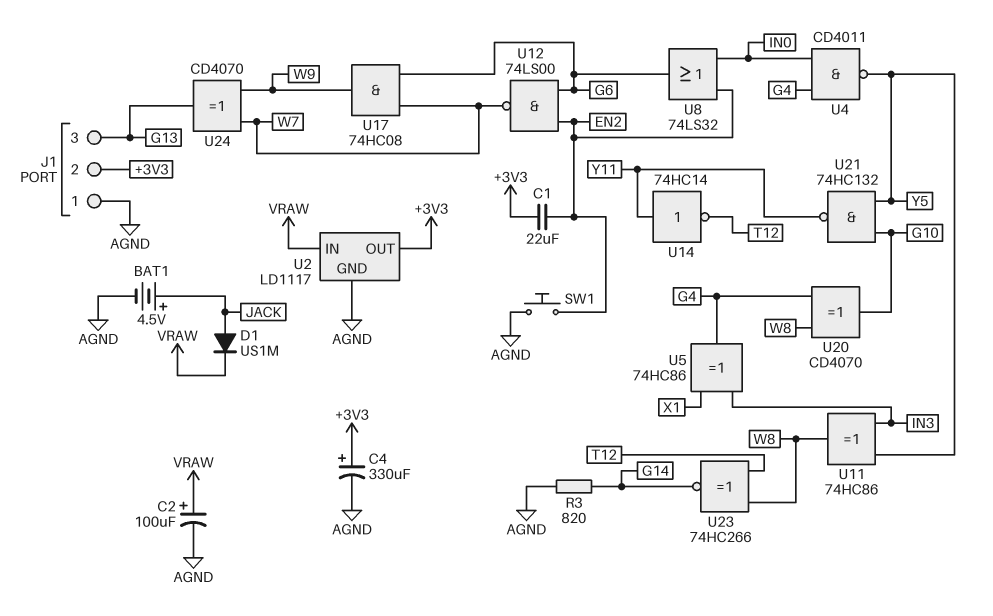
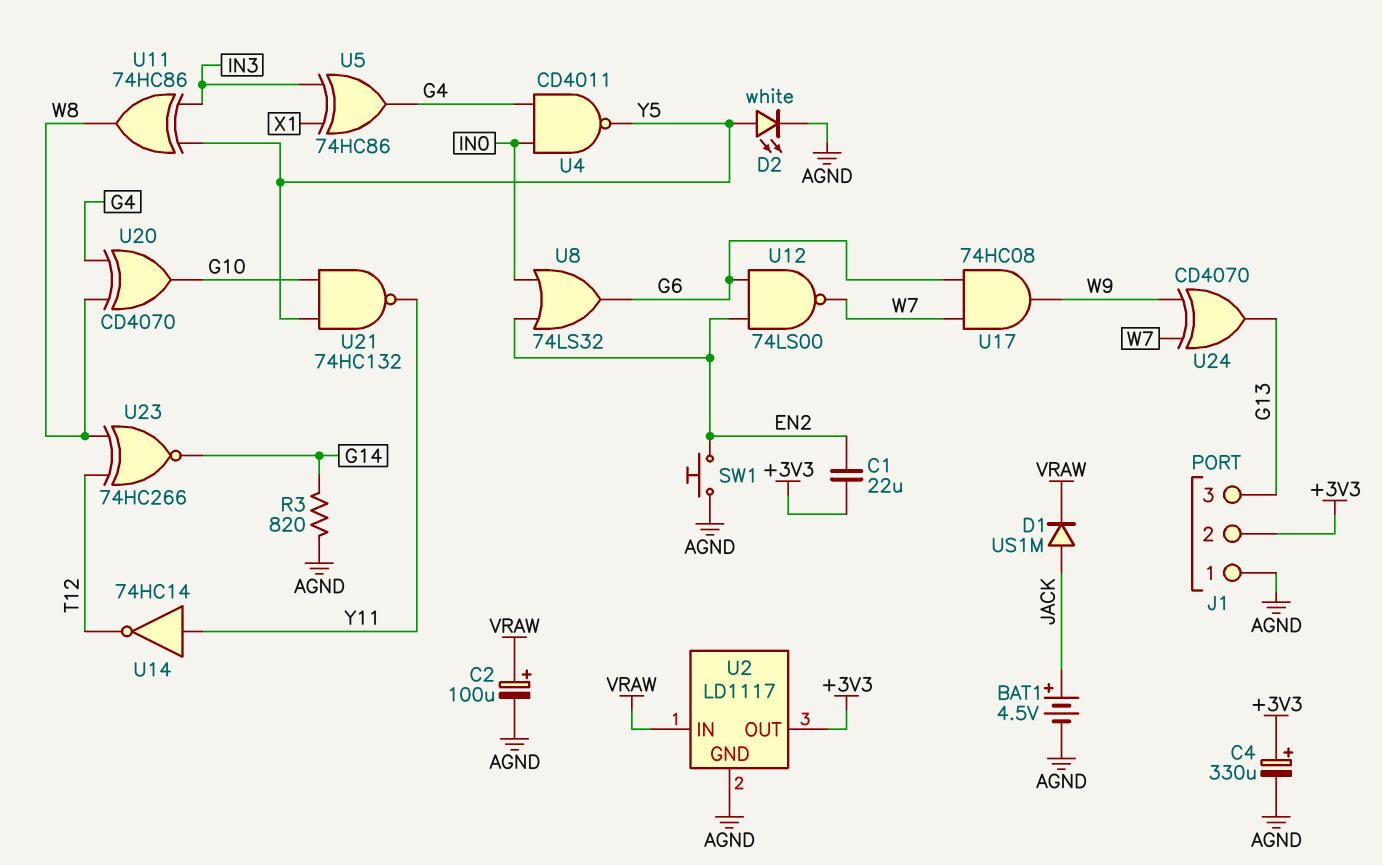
D2: none -> LED white (A Y5, K AGND)

